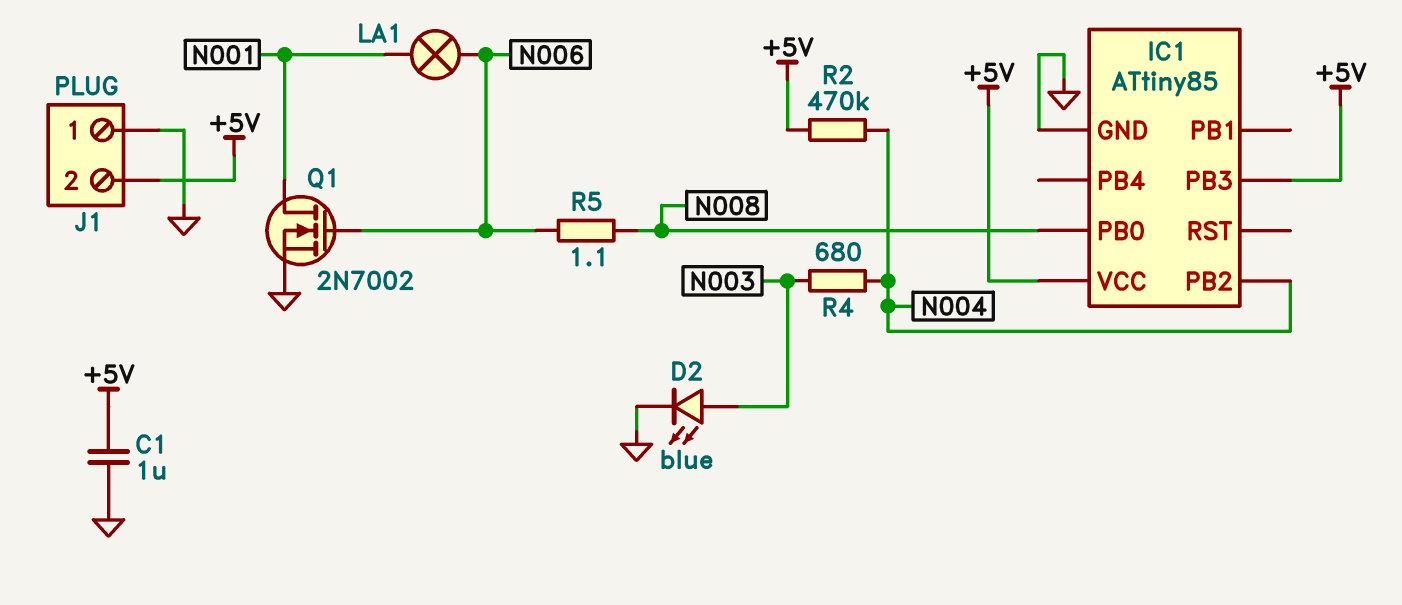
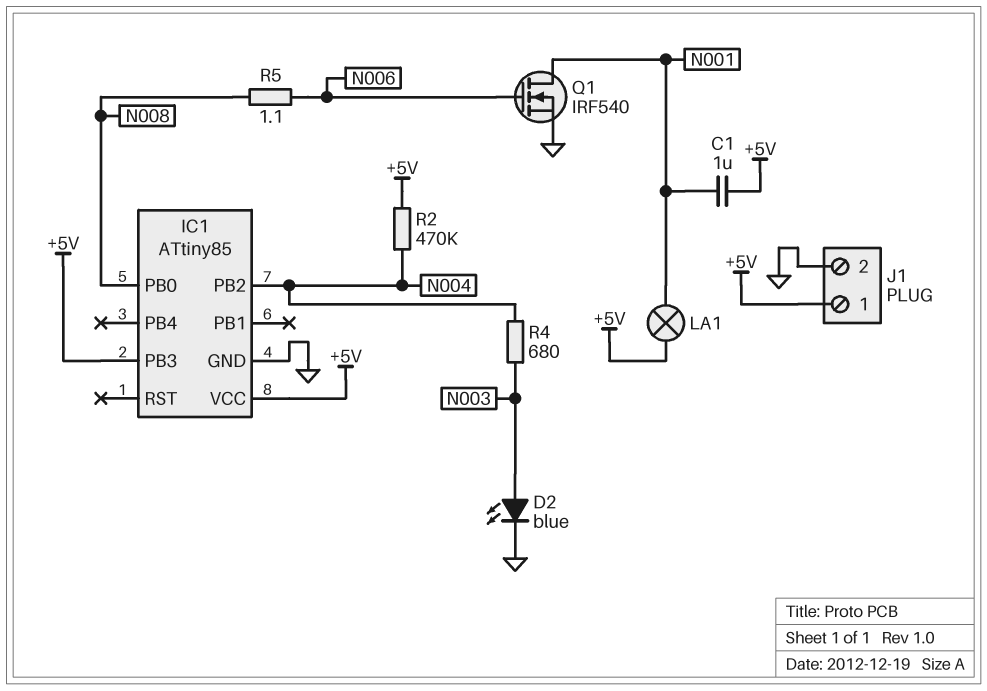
C1: 1uF (+5V, GND) -> 1uF (+5V, N001)
J1 pin 1: GND -> +5V
J1 pin 2: +5V -> GND
LA1: lamp (N001, N006) -> lamp (+5V, N001)
Q1: NMOS 2N7002 (G N006, D N001, S GND) -> NMOS IRF540 (G N006, D N001, S GND)

